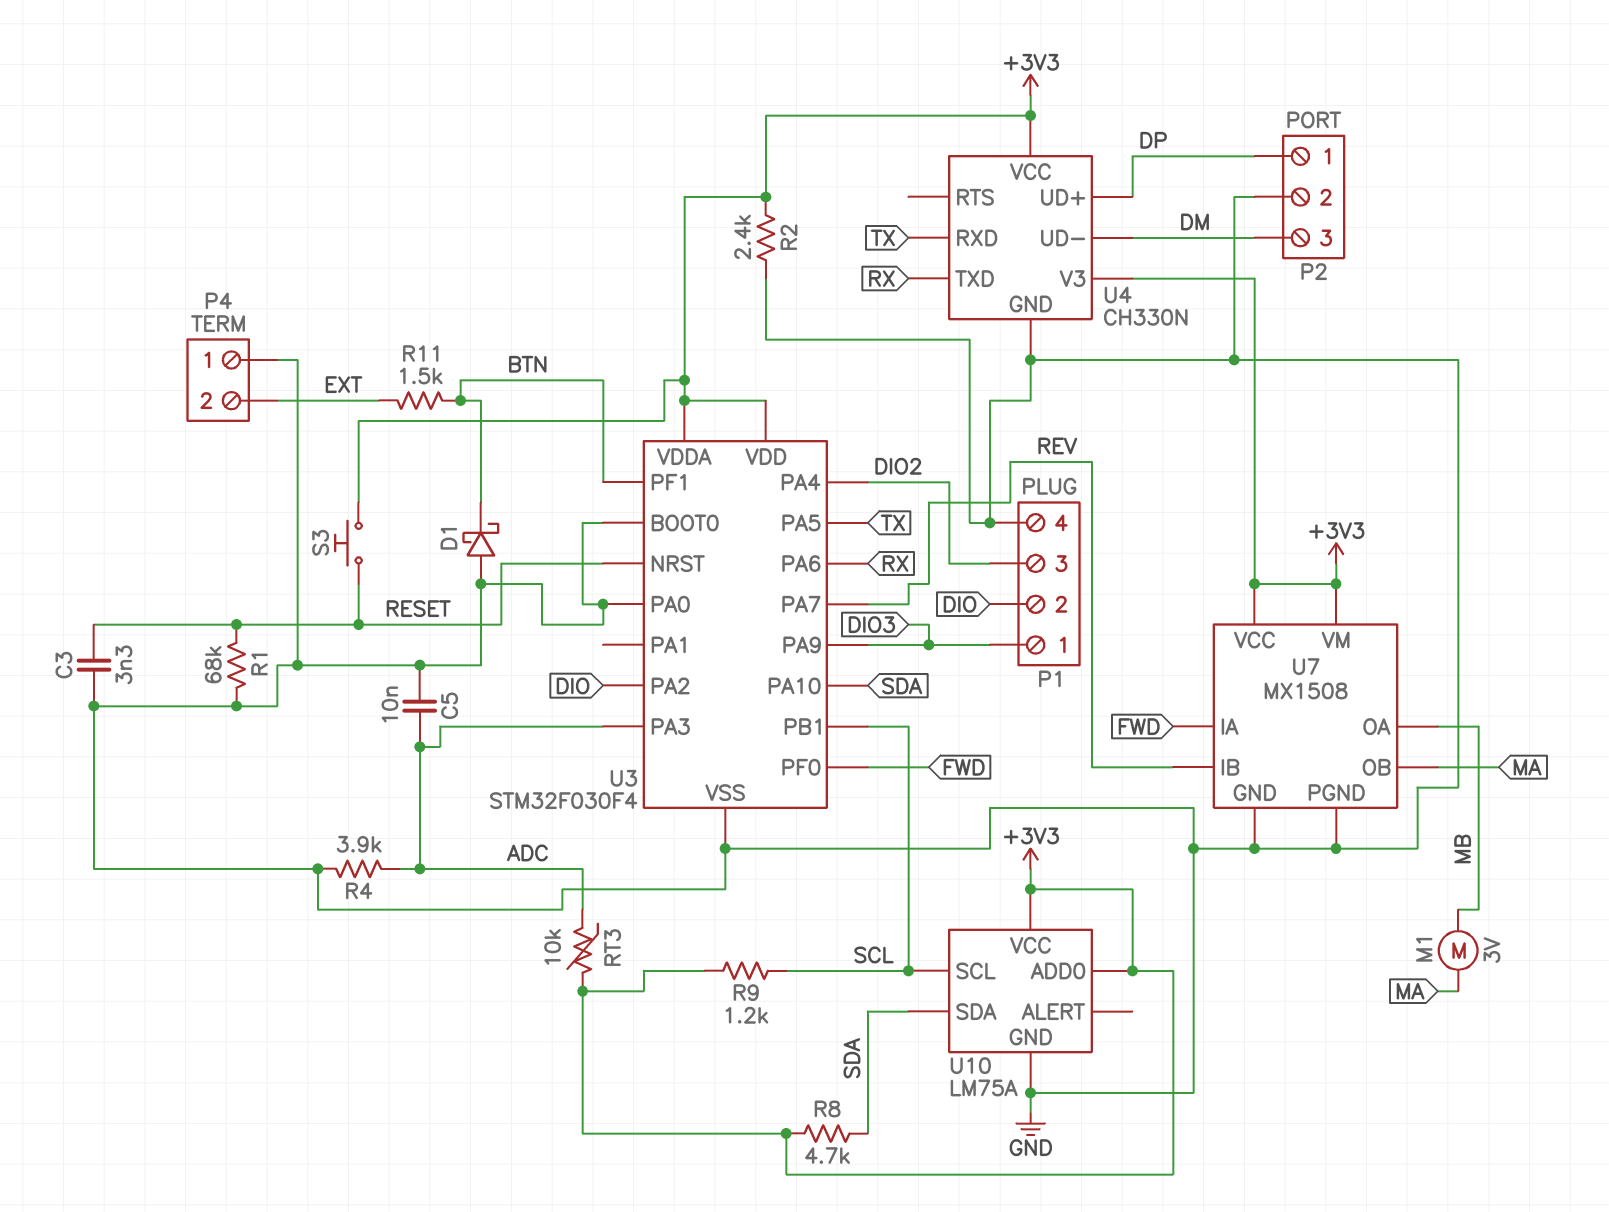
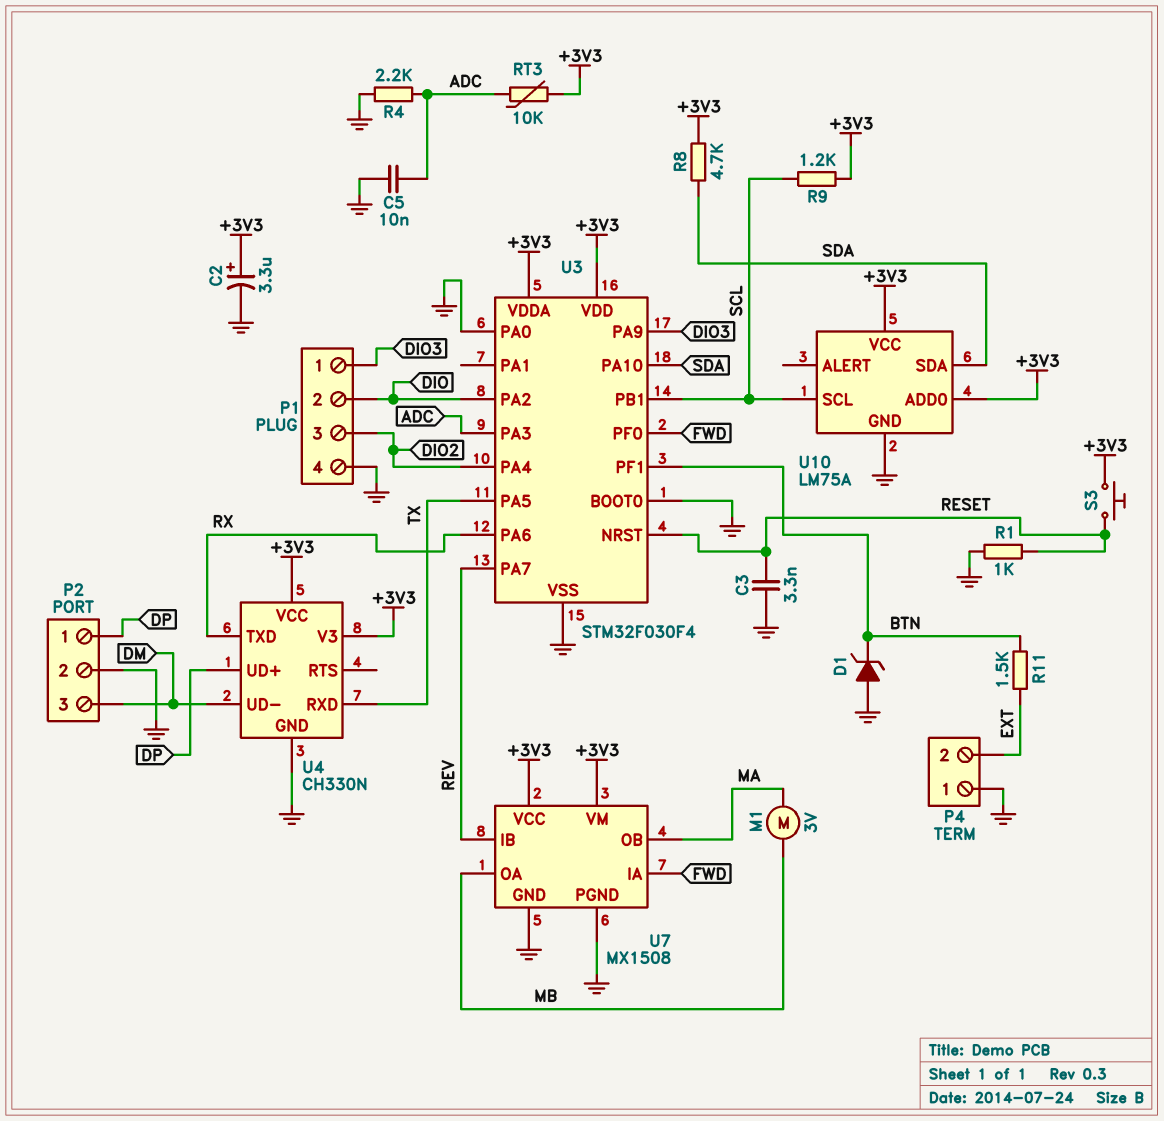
C2: none -> 3.3uF (plus +3V3, minus GND)
D1: schottky (A GND, K BTN) -> zener (A GND, K BTN)
R1: 68k (GND, RESET) -> 1k (GND, RESET)
R2: 2.4k (+3V3, GND) -> none
R4: 3.9k (ADC, GND) -> 2.2k (ADC, GND)

